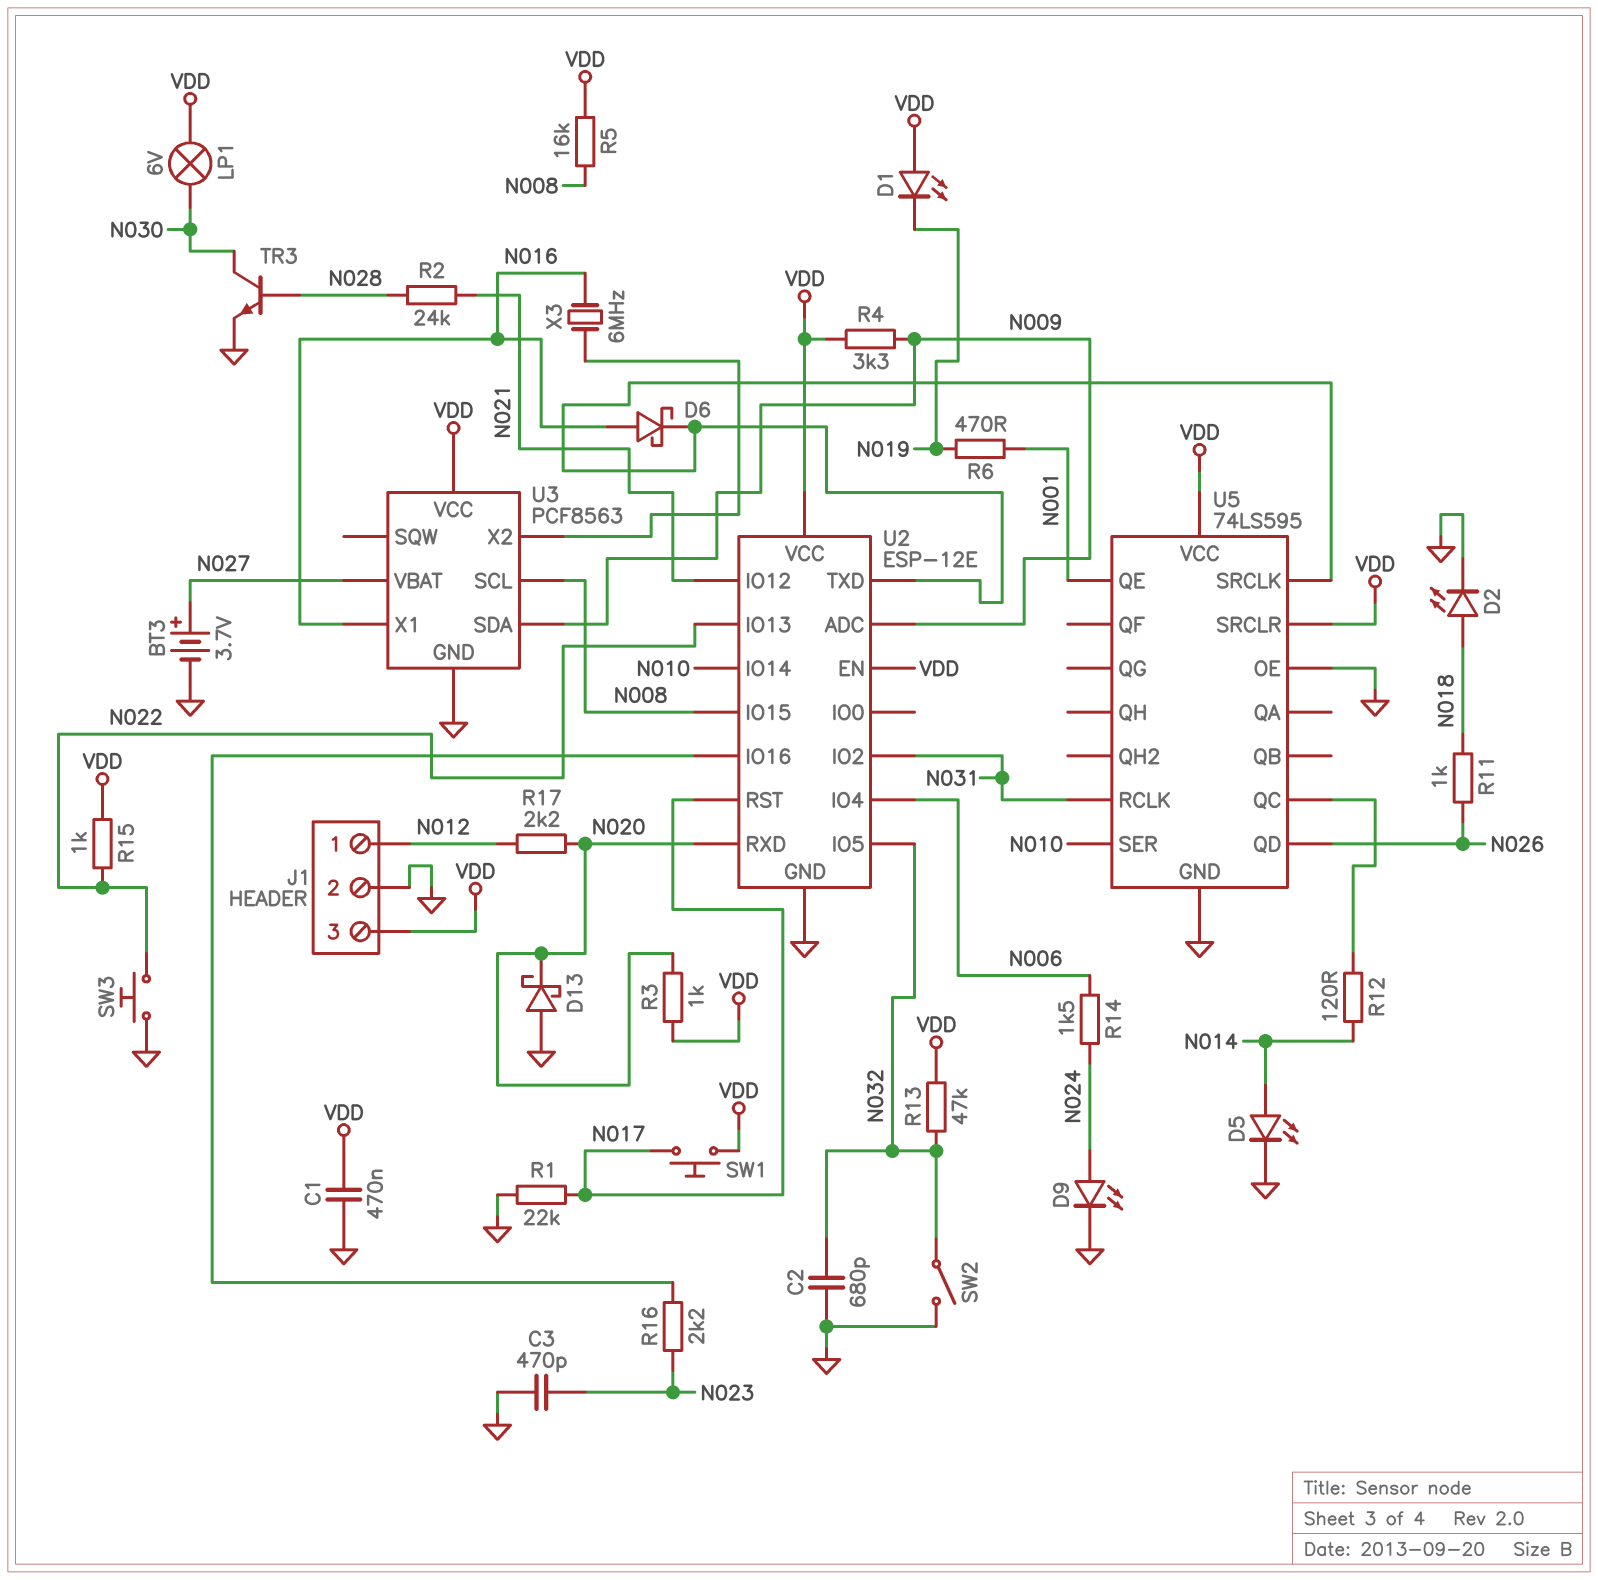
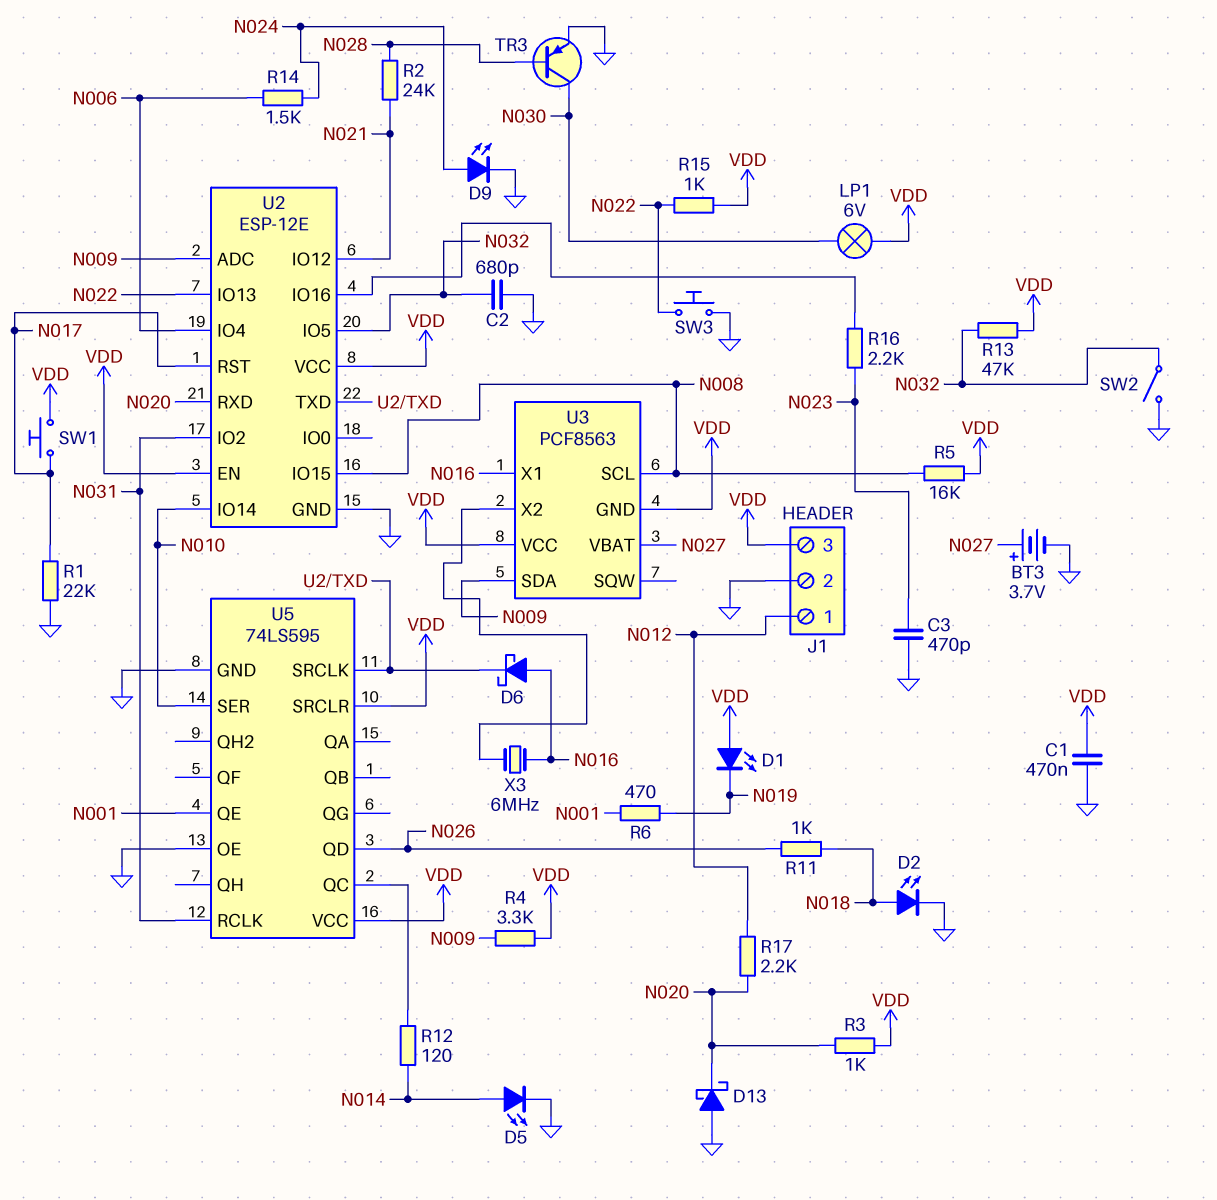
TR3: NPN (B N028, C N030, E GND) -> PNP (B N028, C N030, E GND)
U3 pin GND: GND -> VDD

